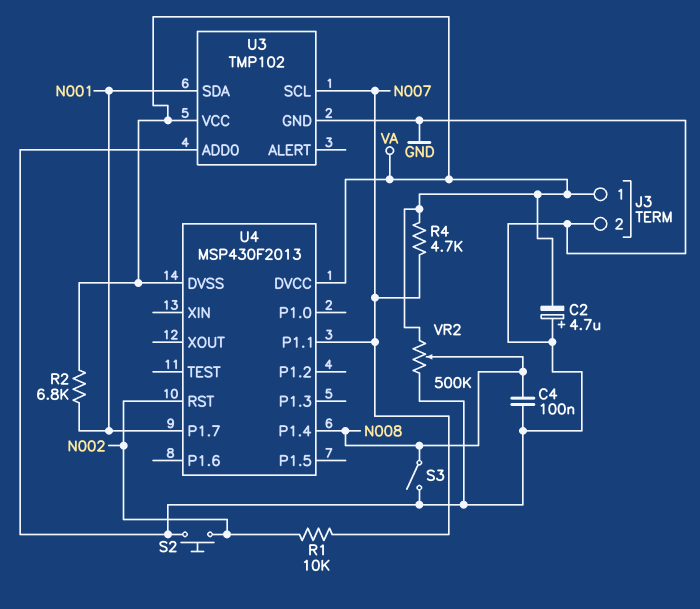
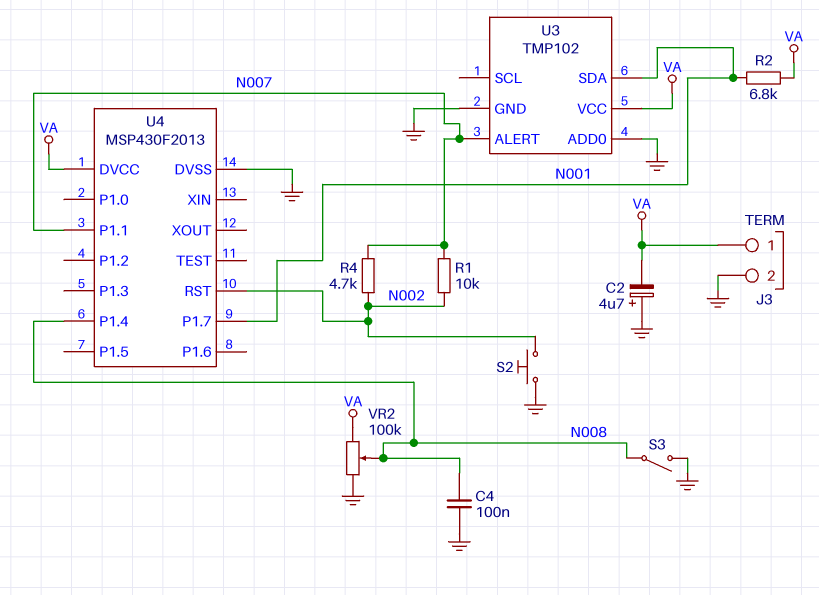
R4: 4.7k (N007, VA) -> 4.7k (N002, N007)
U3 pin ALERT: none -> N007
U3 pin SCL: N007 -> none
U4 pin DVSS: VA -> GND
VR2: 500k (GND, VA, wiper N008) -> 100k (GND, VA, wiper N008)

